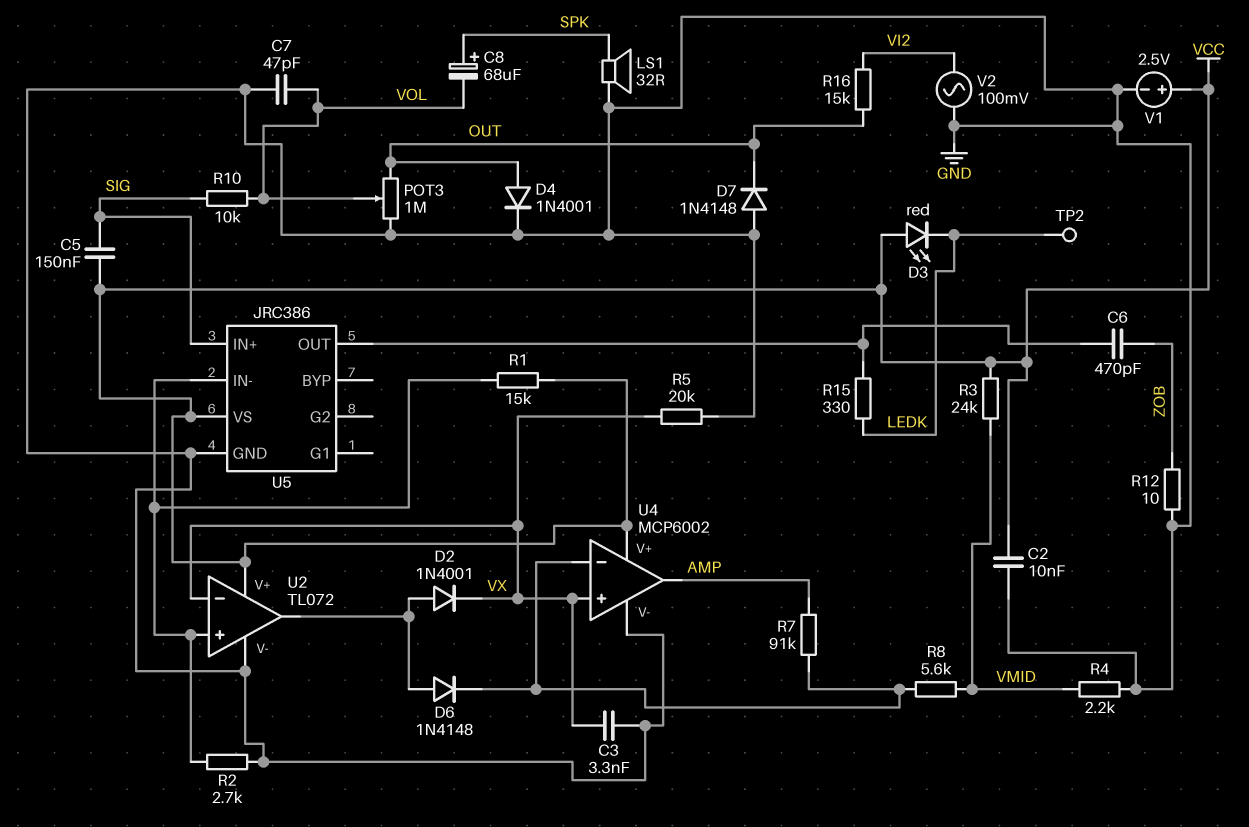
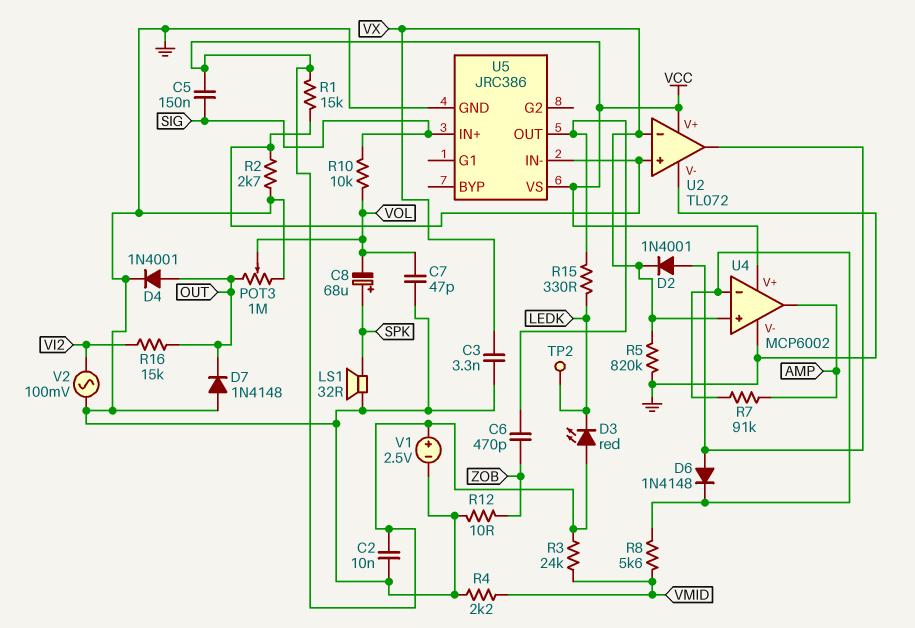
R5: 20k (GND, VX) -> 820k (GND, VX)

